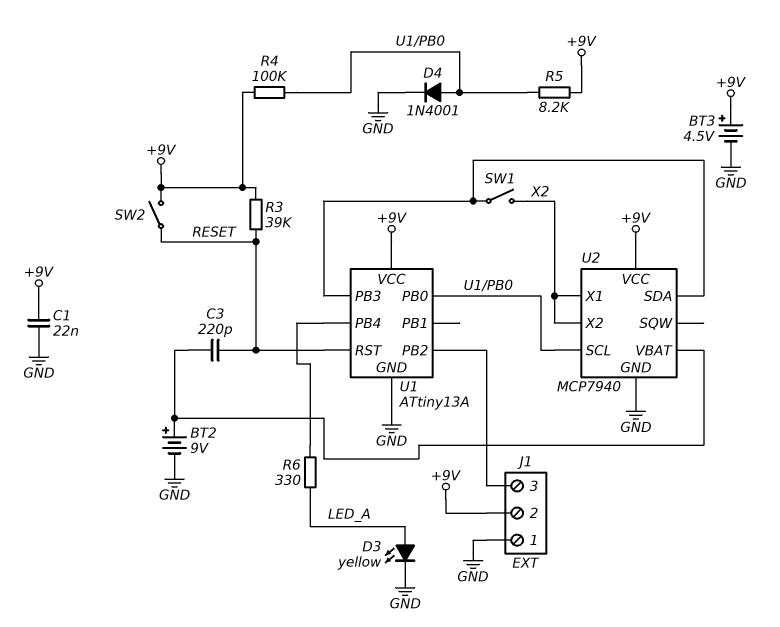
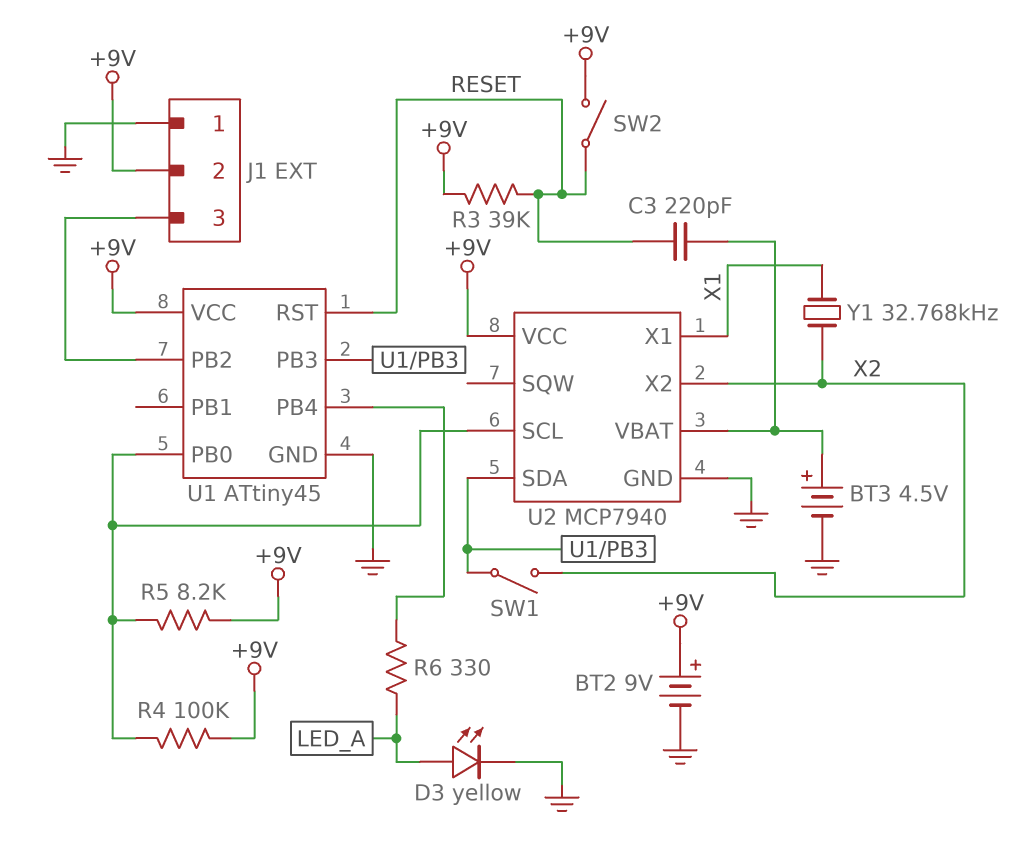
BT2: 9V (plus U2/VBAT, minus GND) -> 9V (plus +9V, minus GND)
BT3: 4.5V (plus +9V, minus GND) -> 4.5V (plus U2/VBAT, minus GND)
C1: 22nF (+9V, GND) -> none
D4: diode 1N4001 (A U1/PB0, K GND) -> none
U1: ATtiny13A -> ATtiny45
U2 pin X1: X2 -> X1
Y1: none -> 32.768kHz (X1, X2)

